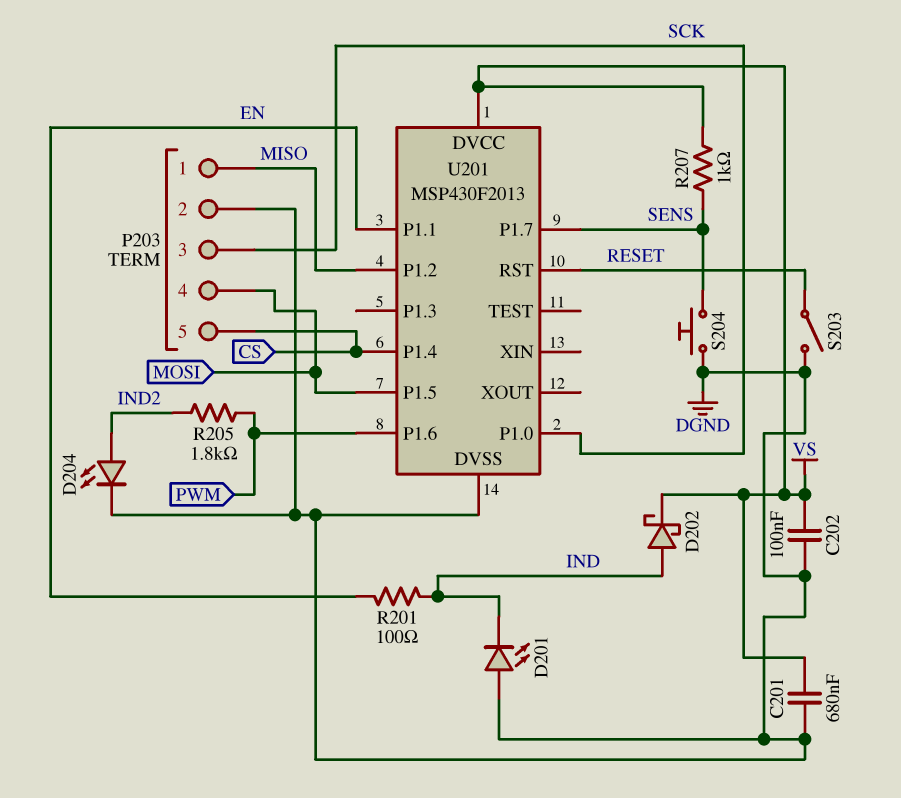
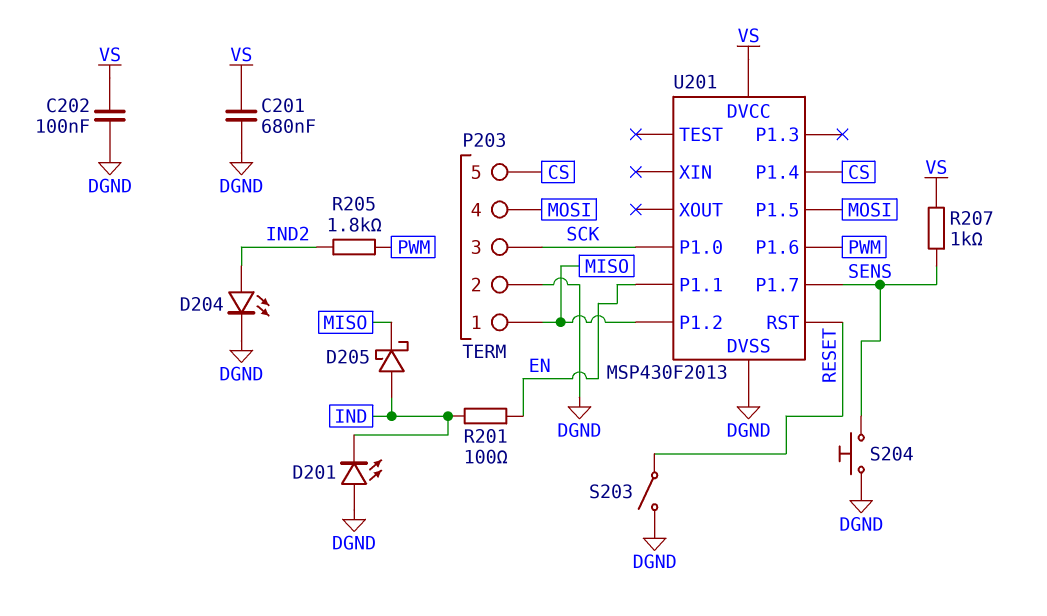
D202: schottky (A IND, K VS) -> none
D205: none -> schottky (A IND, K MISO)

